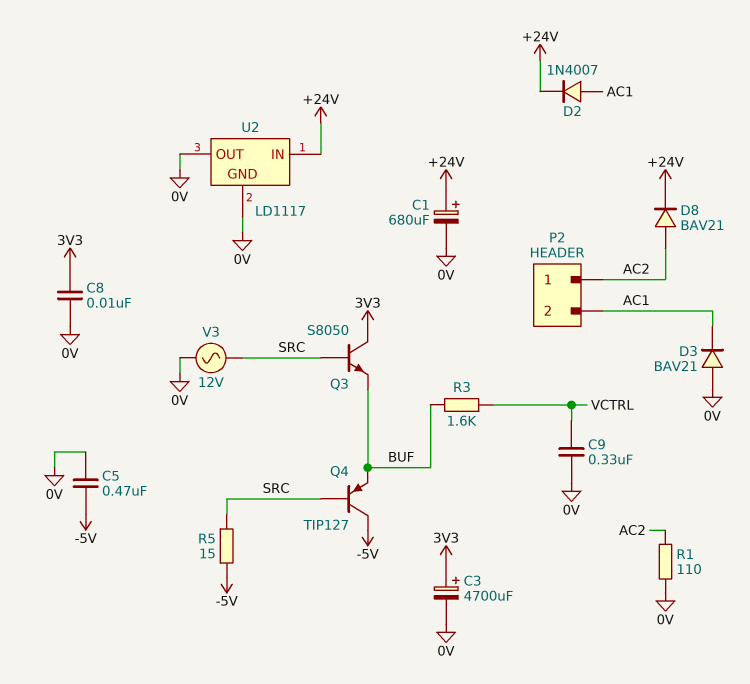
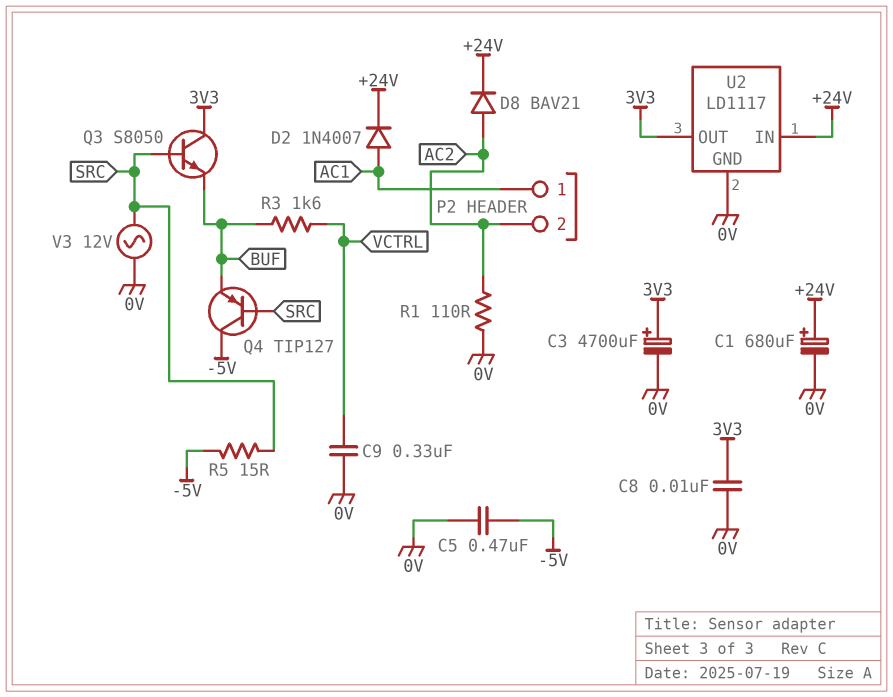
D3: diode BAV21 (A 0V, K AC1) -> none
P2 pin 1: AC2 -> AC1
P2 pin 2: AC1 -> AC2
U2 pin OUT: 0V -> 3V3

